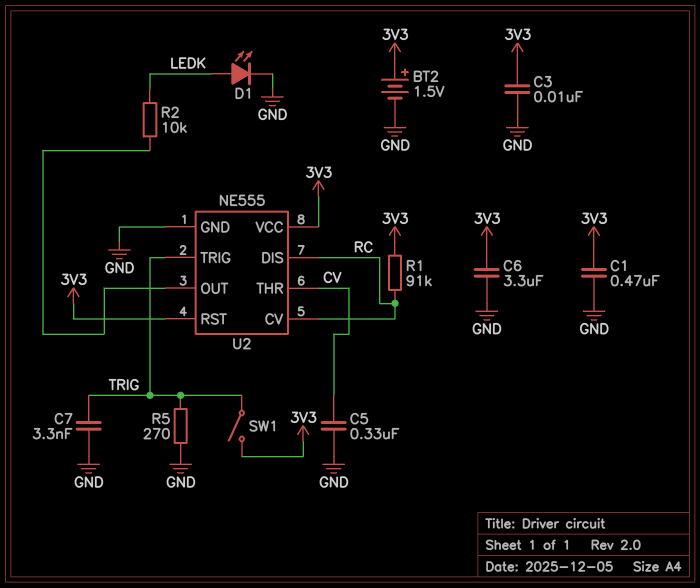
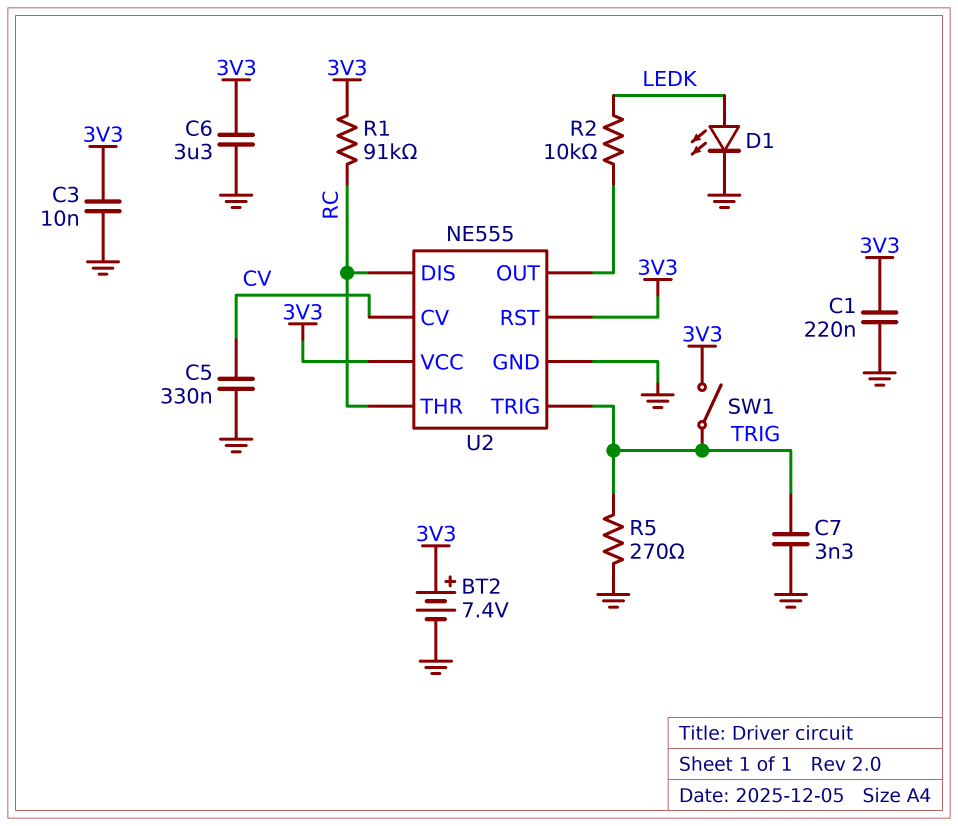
BT2: 1.5V (plus 3V3, minus GND) -> 7.4V (plus 3V3, minus GND)
C1: 470nF (3V3, GND) -> 220nF (3V3, GND)
U2 pin CV: RC -> CV
U2 pin THR: CV -> RC

